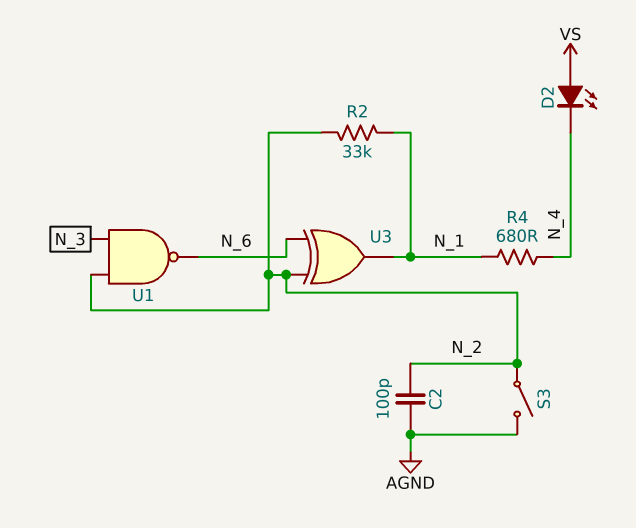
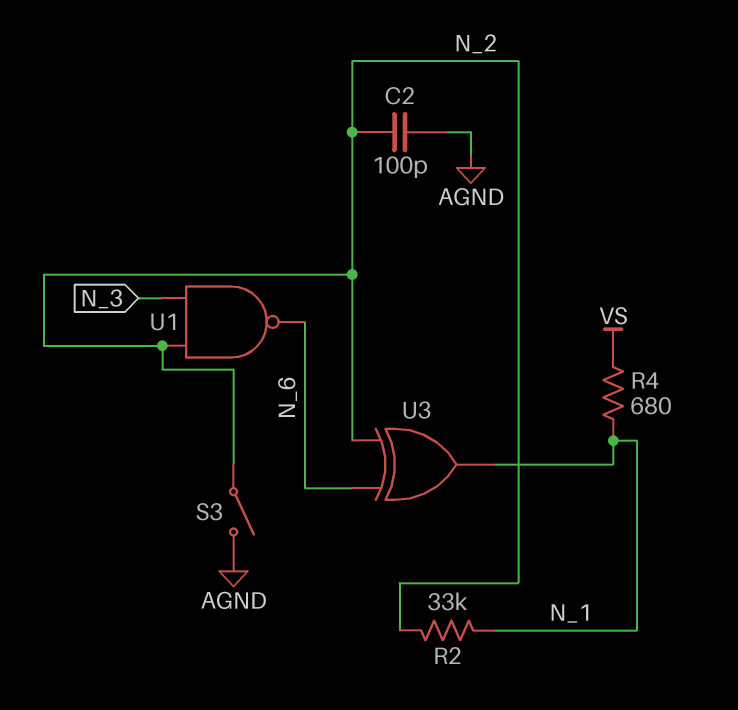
D2: LED (A VS, K N_4) -> none
R4: 680 (N_1, N_4) -> 680 (N_1, VS)

